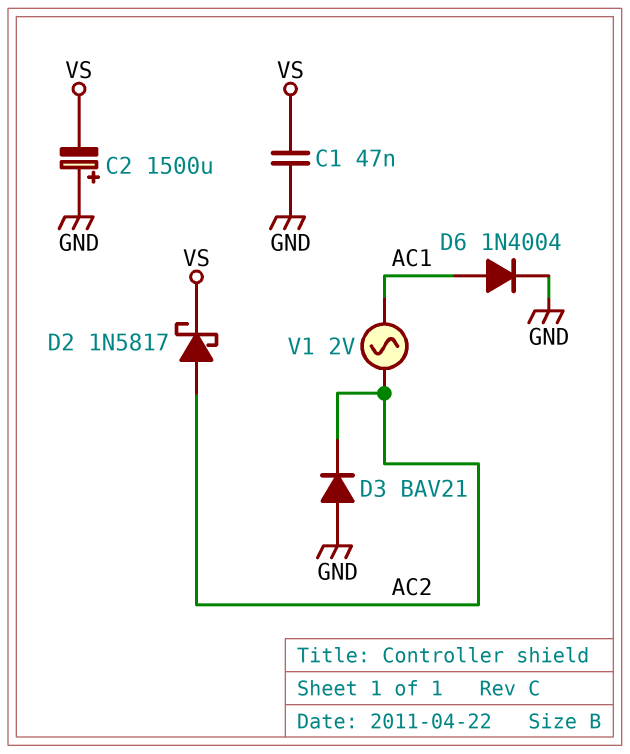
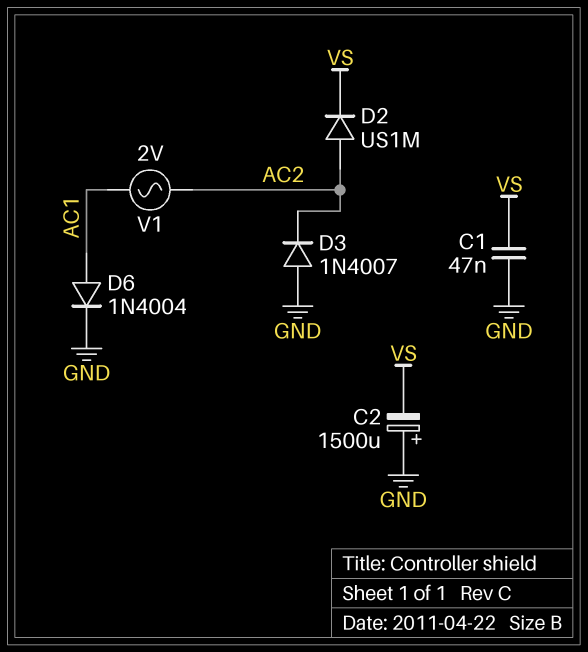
D2: schottky 1N5817 (A AC2, K VS) -> diode US1M (A AC2, K VS)
D3: diode BAV21 (A GND, K AC2) -> diode 1N4007 (A GND, K AC2)

